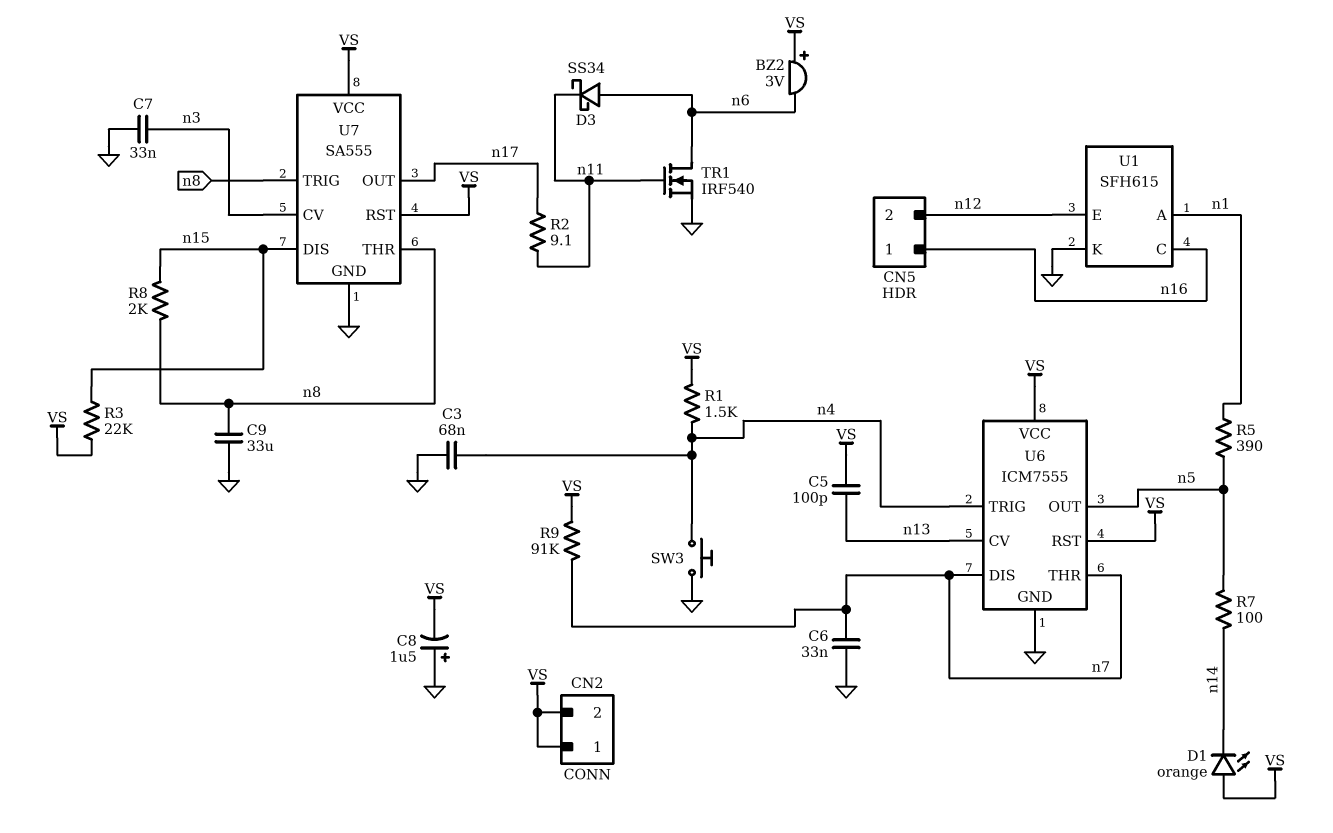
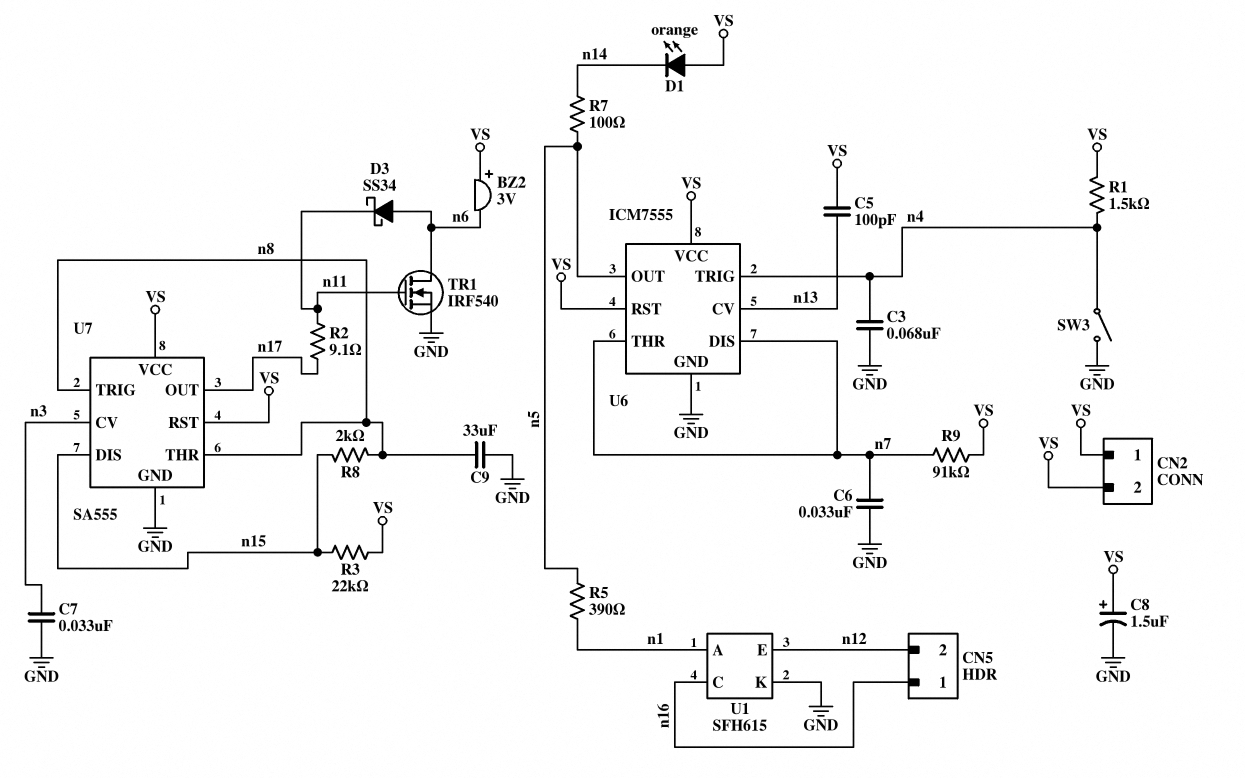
C8: 1.5uF (plus GND, minus VS) -> 1.5uF (plus VS, minus GND)
SW3: button (GND, n4) -> switch (GND, n4)

